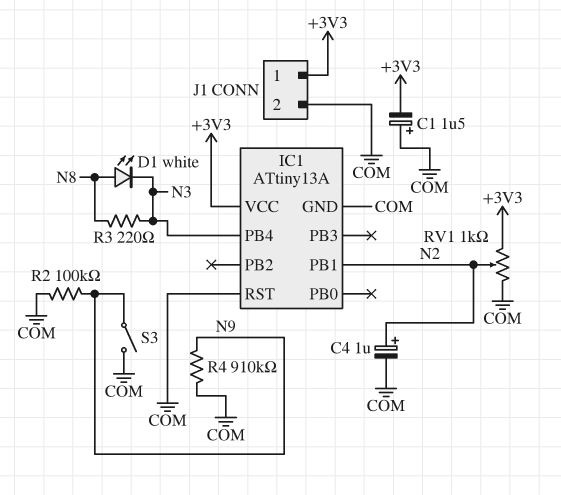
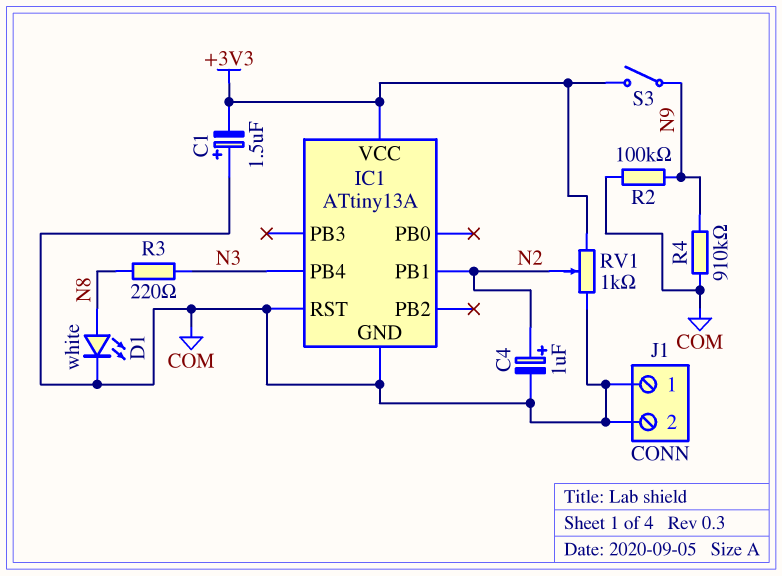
D1: LED white (A N8, K N3) -> LED white (A N8, K COM)
J1 pin 1: +3V3 -> COM
S3: switch (COM, N9) -> switch (+3V3, N9)

